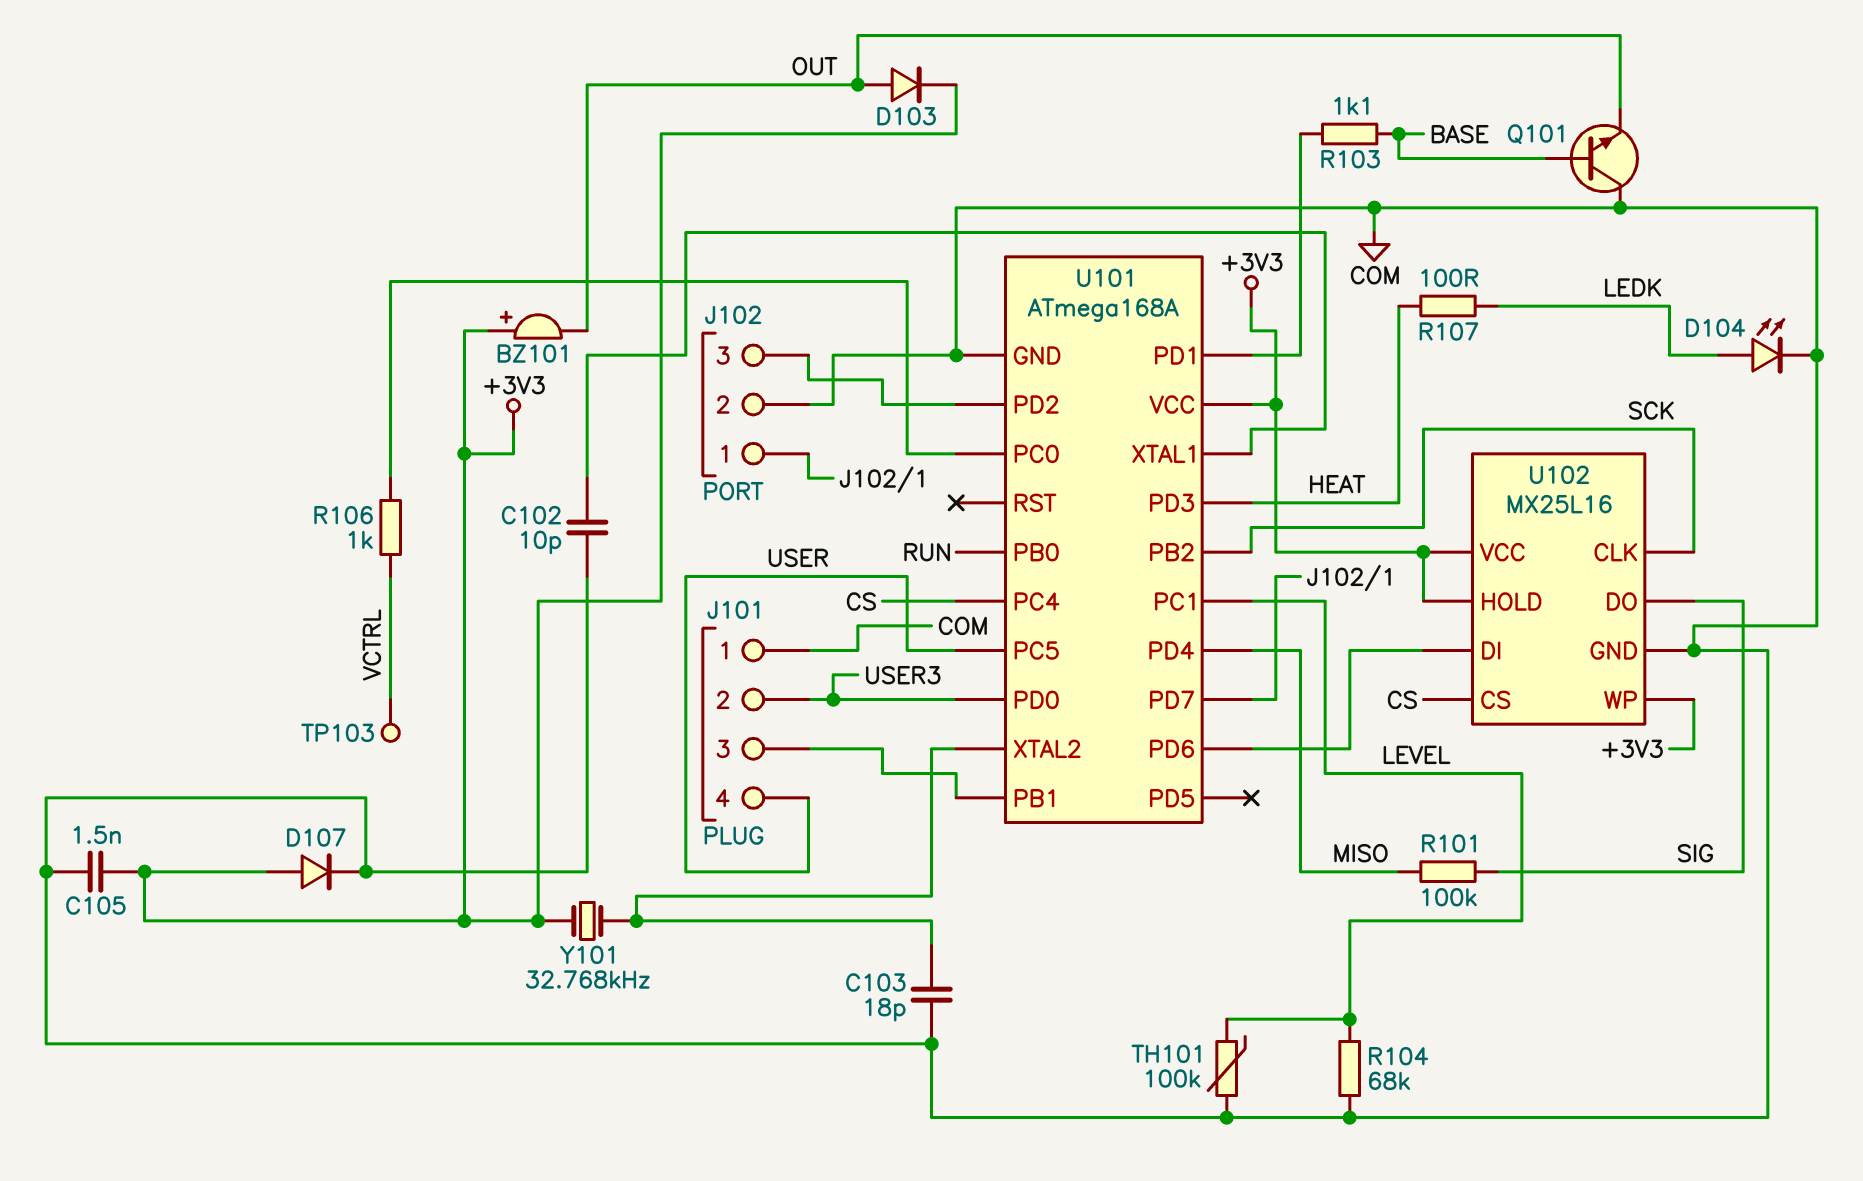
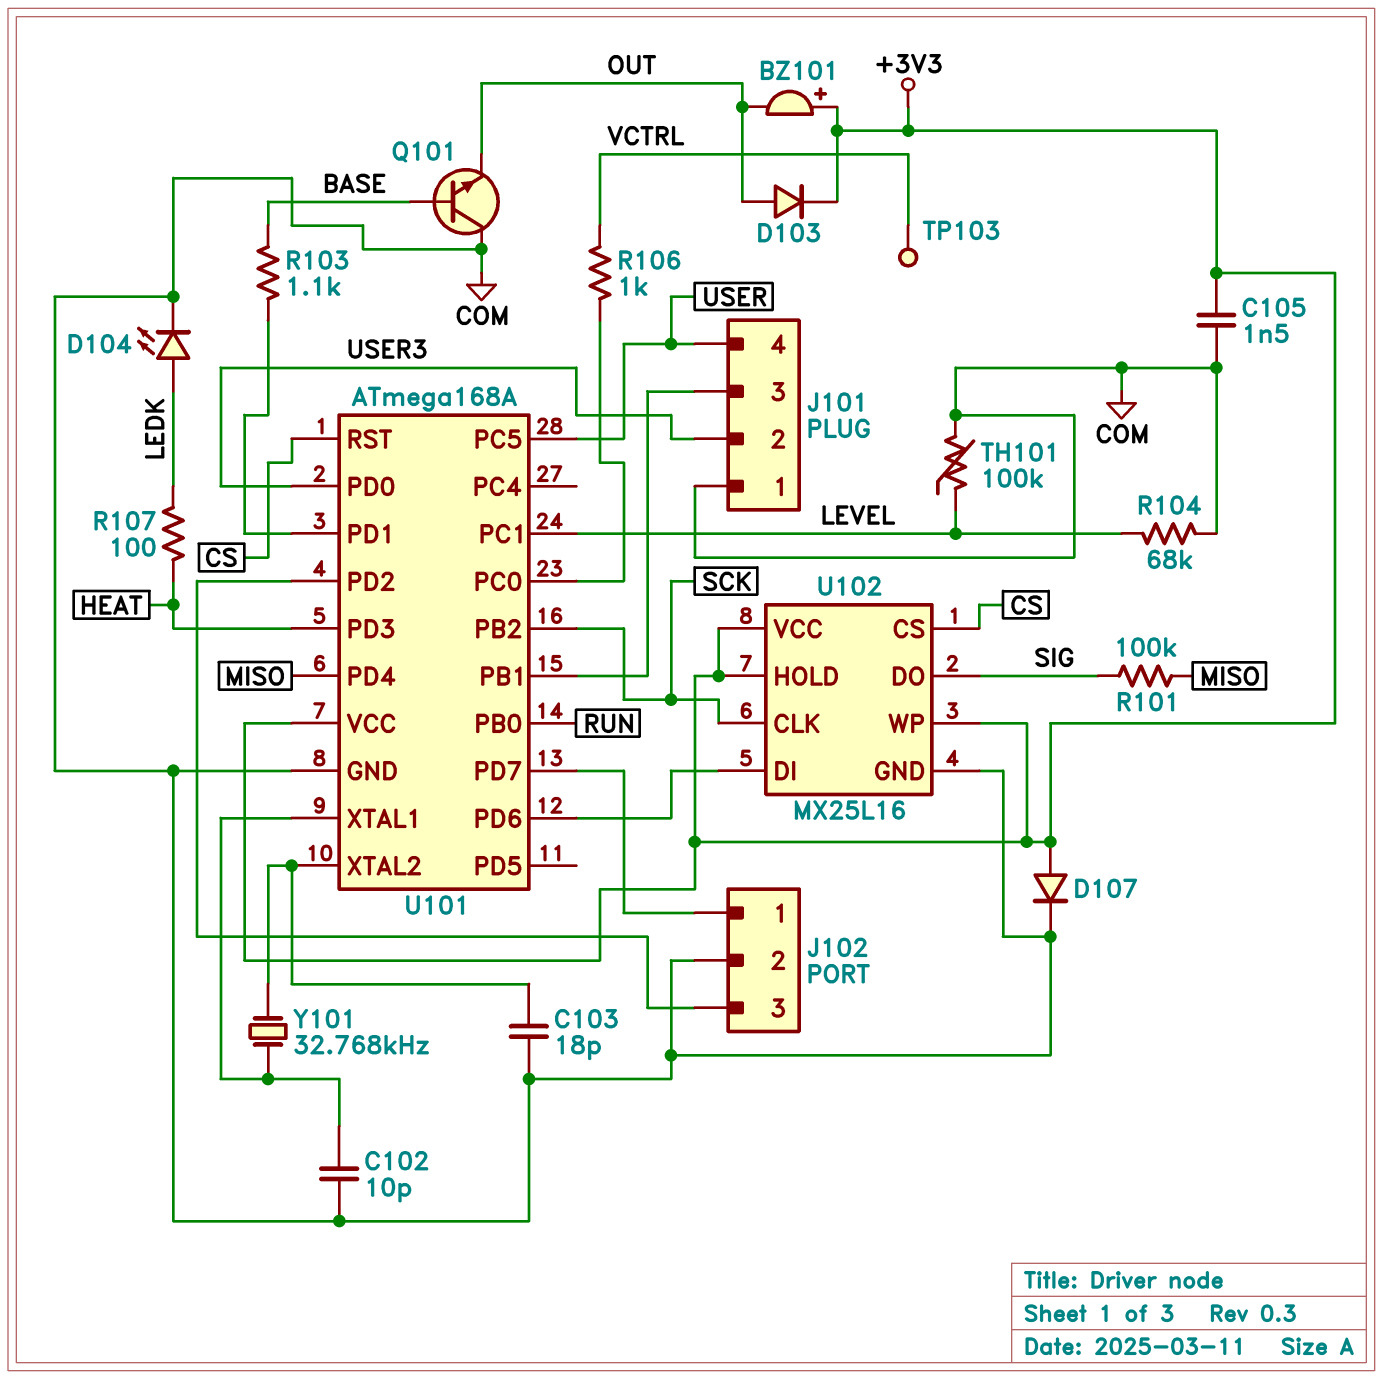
U101 pin PC4: CS -> none
U101 pin RST: none -> CS
Y101: 32.768kHz (+3V3, U101/XTAL2) -> 32.768kHz (U101/XTAL1, U101/XTAL2)

